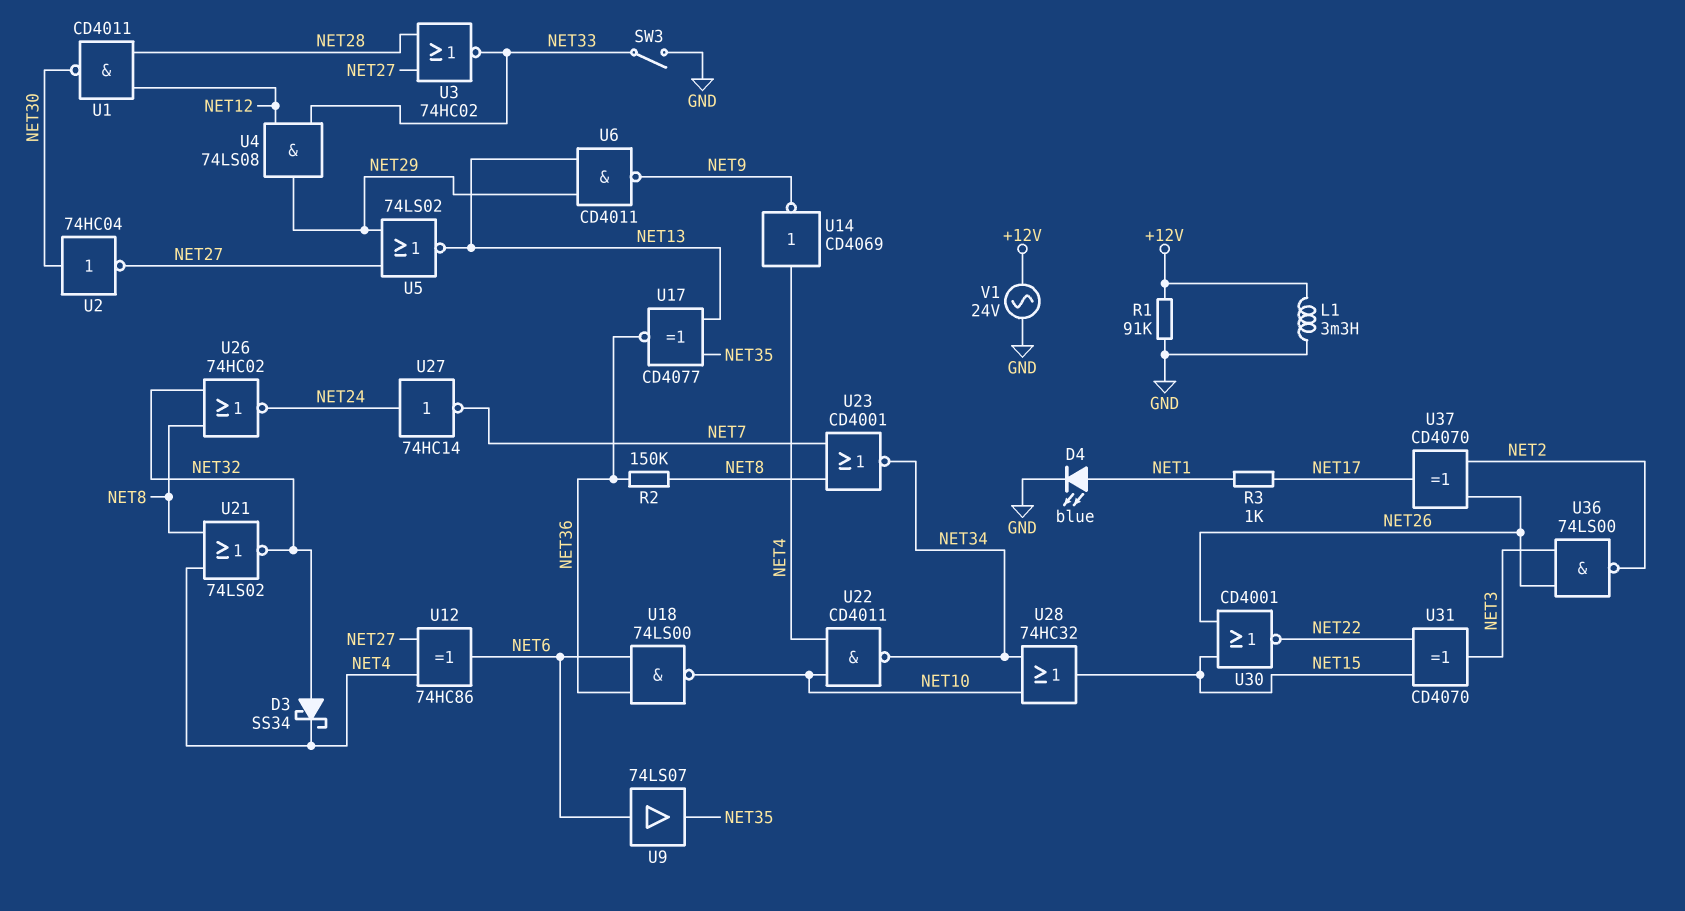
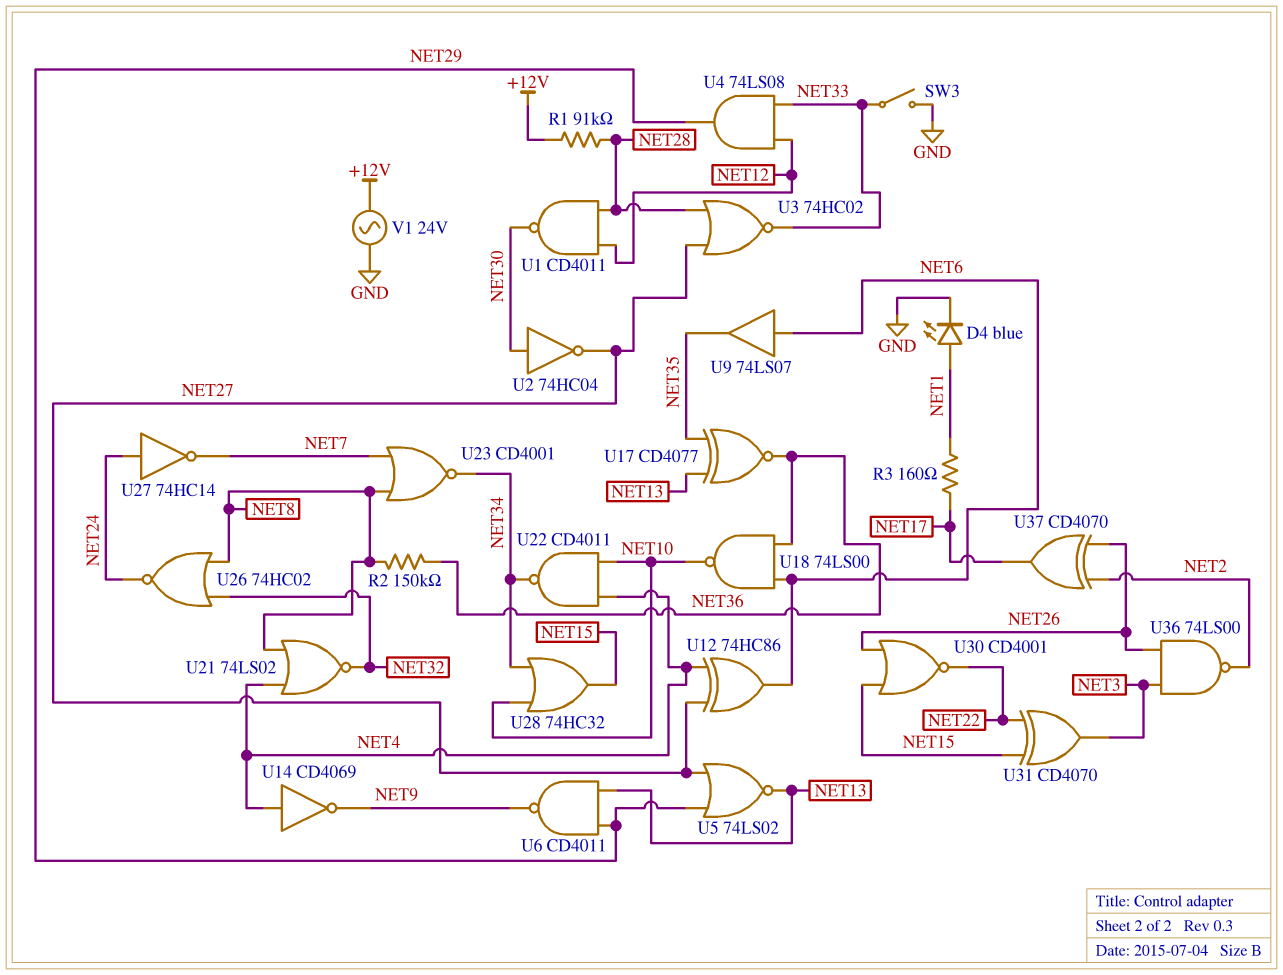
D3: schottky SS34 (A NET32, K NET4) -> none
L1: 3.3mH (+12V, GND) -> none
R1: 91k (+12V, GND) -> 91k (+12V, NET28)
R3: 1k (NET1, NET17) -> 160 (NET1, NET17)

